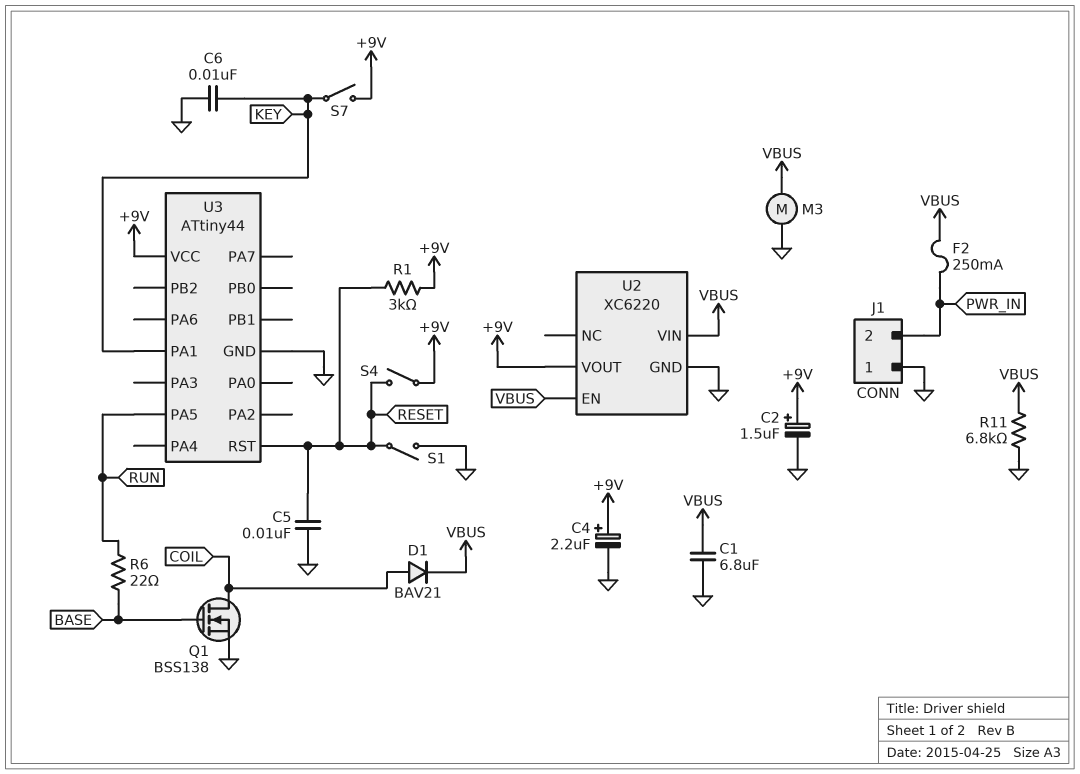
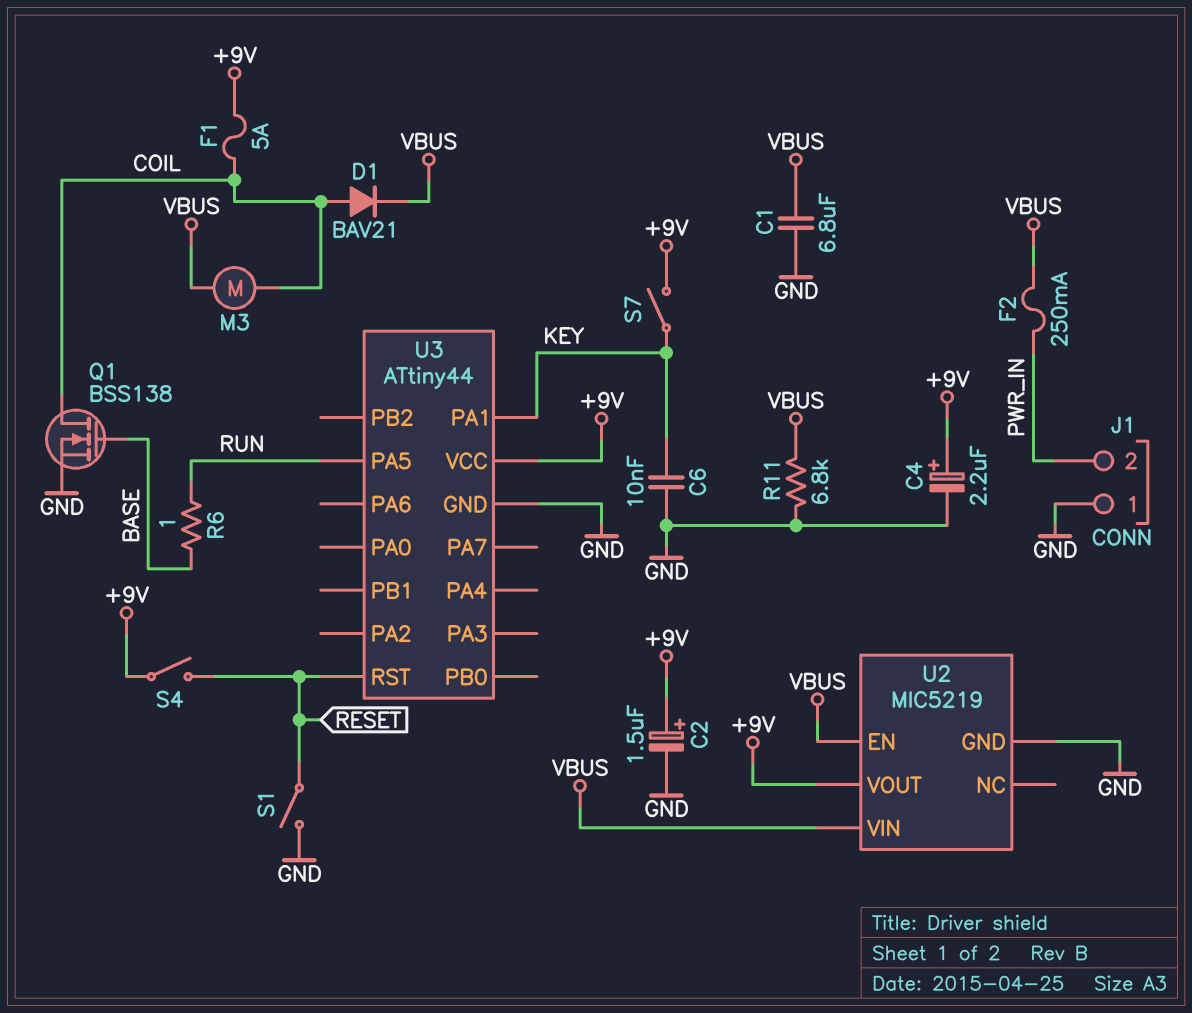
C5: 10nF (GND, RESET) -> none
F1: none -> 5A (+9V, COIL)
M3: motor (GND, VBUS) -> motor (COIL, VBUS)
R1: 3k (+9V, RESET) -> none
R6: 22 (BASE, RUN) -> 1 (BASE, RUN)
U2: XC6220 -> MIC5219

